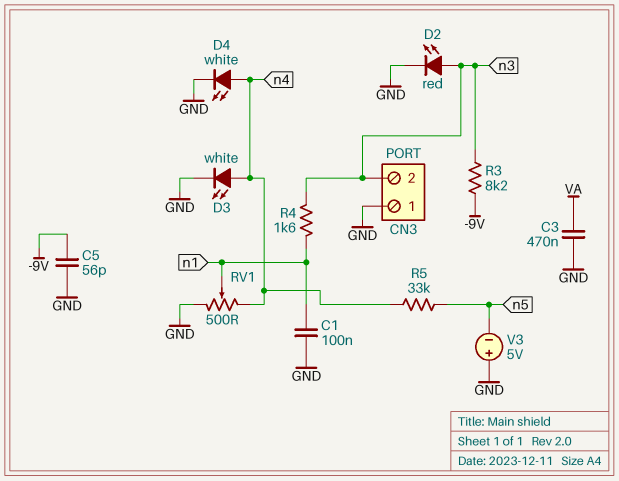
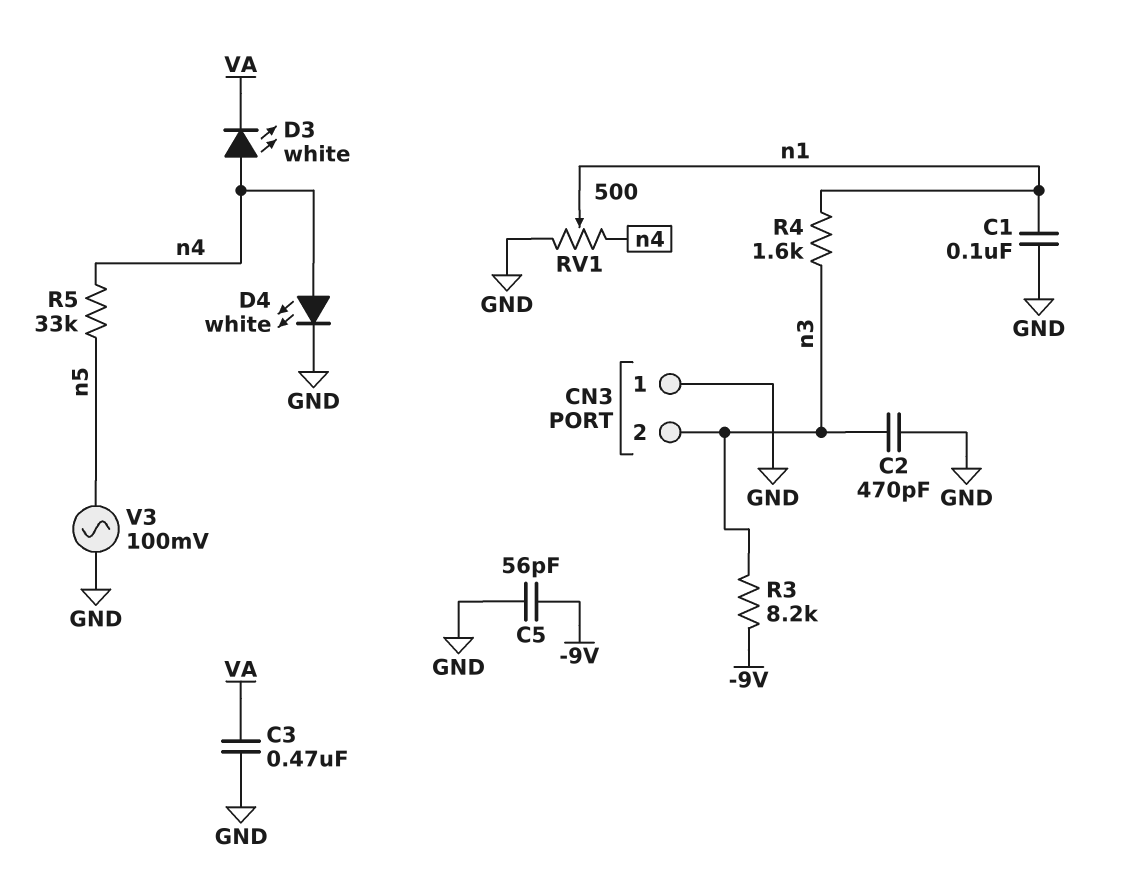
C2: none -> 470pF (GND, n3)
D2: LED red (A n3, K GND) -> none
D3: LED white (A n4, K GND) -> LED white (A n4, K VA)
V3: 5V (plus GND, minus n5) -> AC 100mV (GND, n5)

